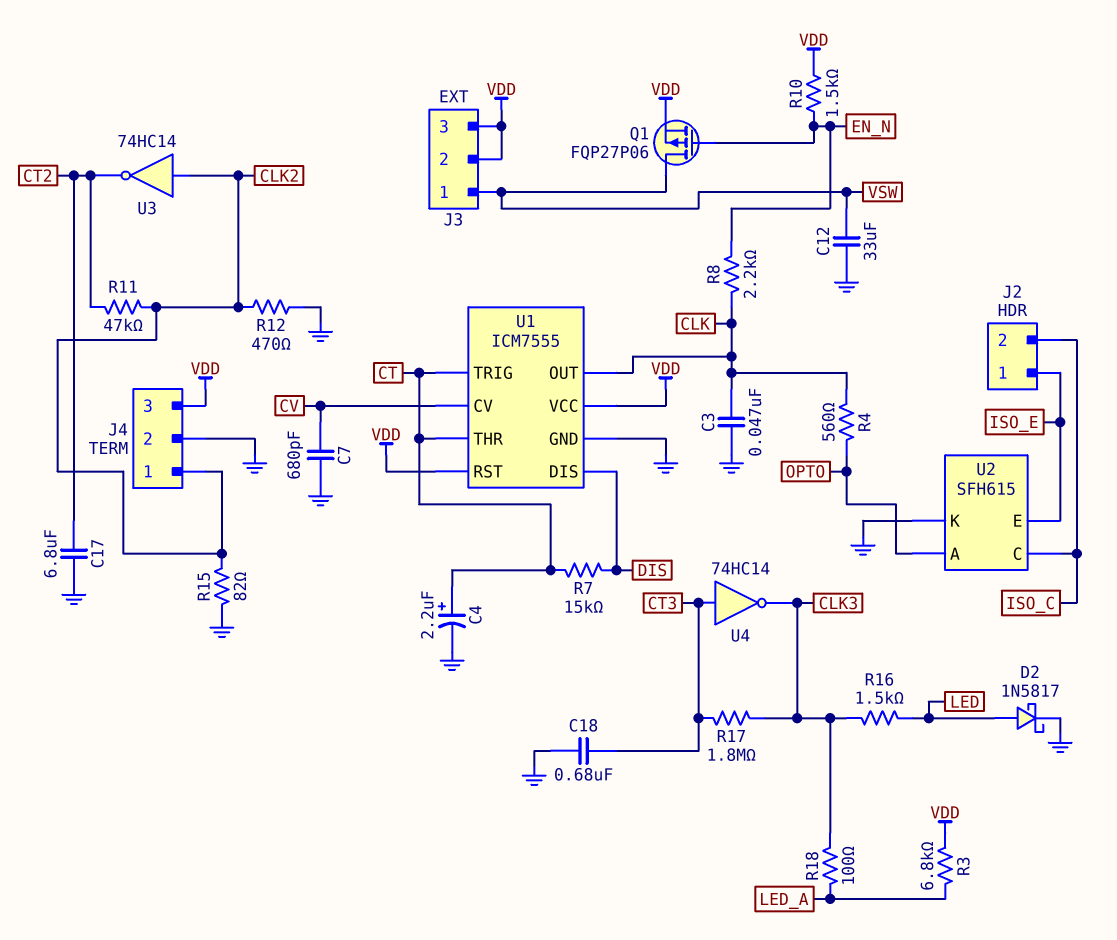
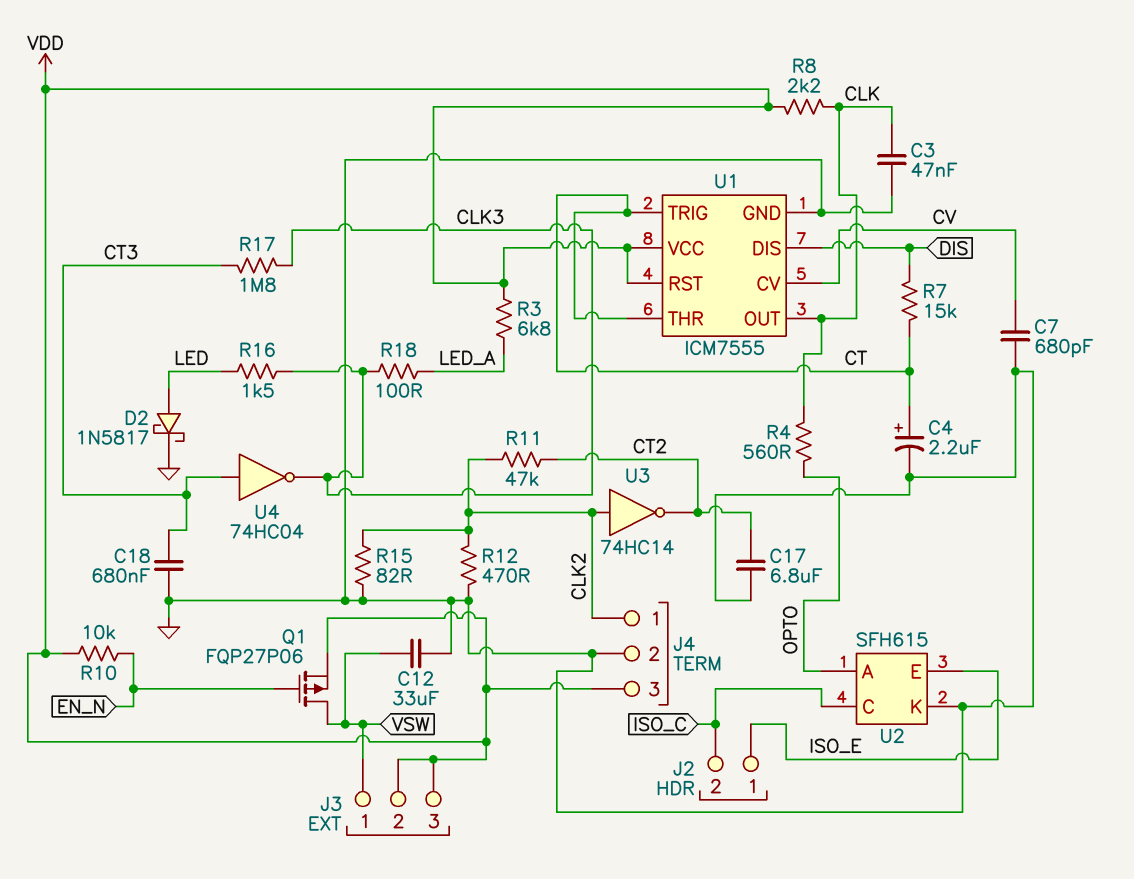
R8: 2.2k (CLK, EN_N) -> 2.2k (CLK, VDD)
R10: 1.5k (EN_N, VDD) -> 10k (EN_N, VDD)
U4: NOT 74HC14 (in CT3, out CLK3) -> NOT 74HC04 (in CT3, out CLK3)

